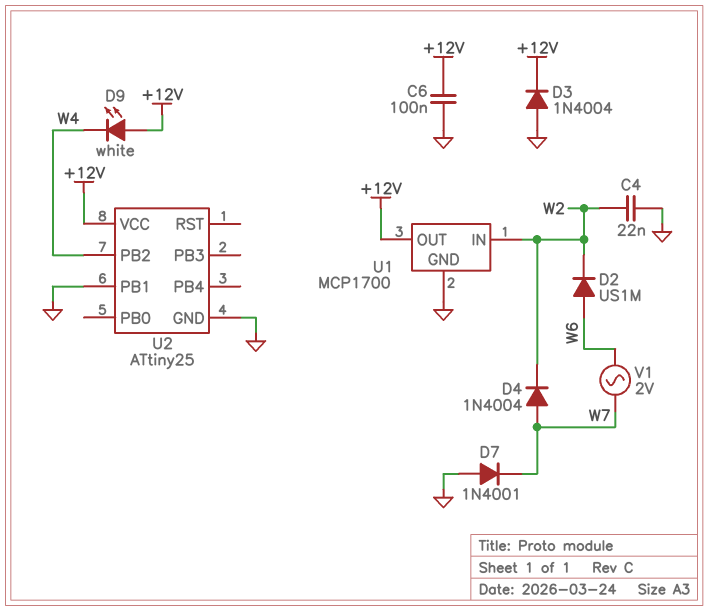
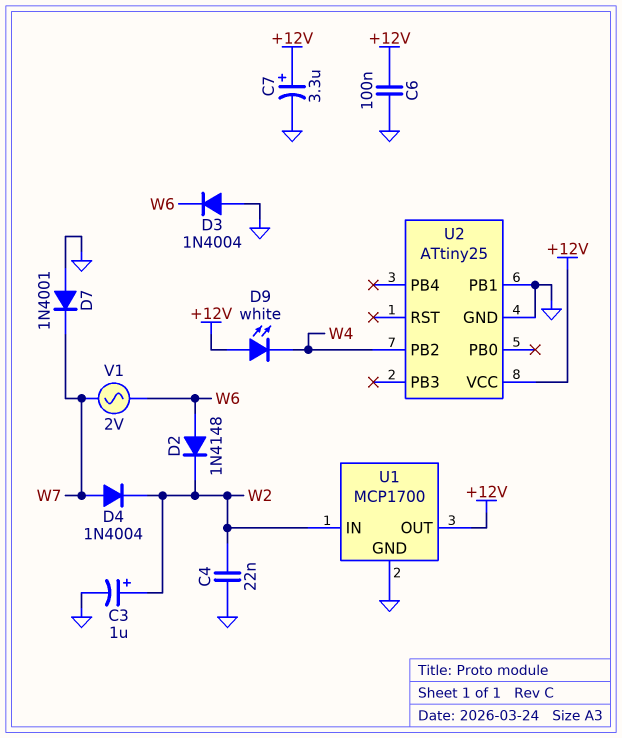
C3: none -> 1uF (plus W2, minus GND)
C7: none -> 3.3uF (plus +12V, minus GND)
D2: diode US1M (A W6, K W2) -> diode 1N4148 (A W6, K W2)
D3: diode 1N4004 (A GND, K +12V) -> diode 1N4004 (A GND, K W6)

